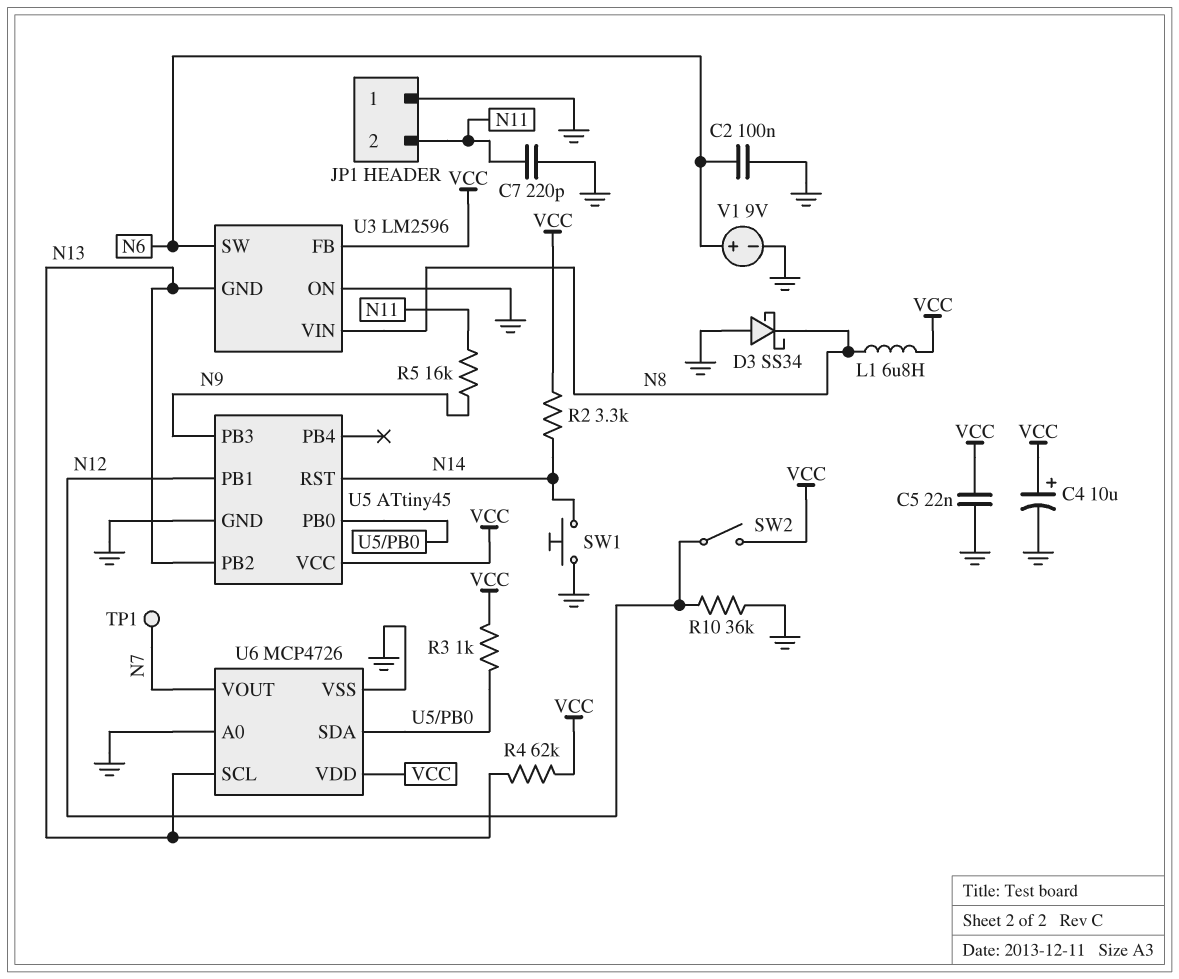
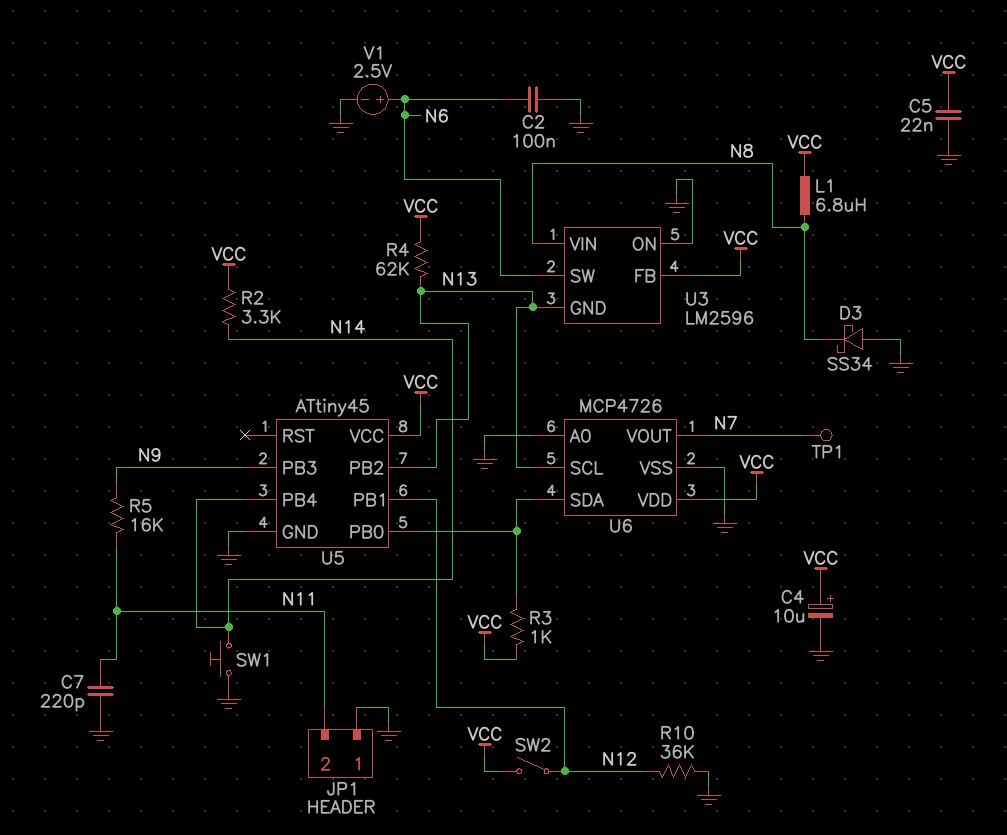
U5 pin PB4: none -> N14
U5 pin RST: N14 -> none
V1: 9V (plus N6, minus GND) -> 2.5V (plus N6, minus GND)

